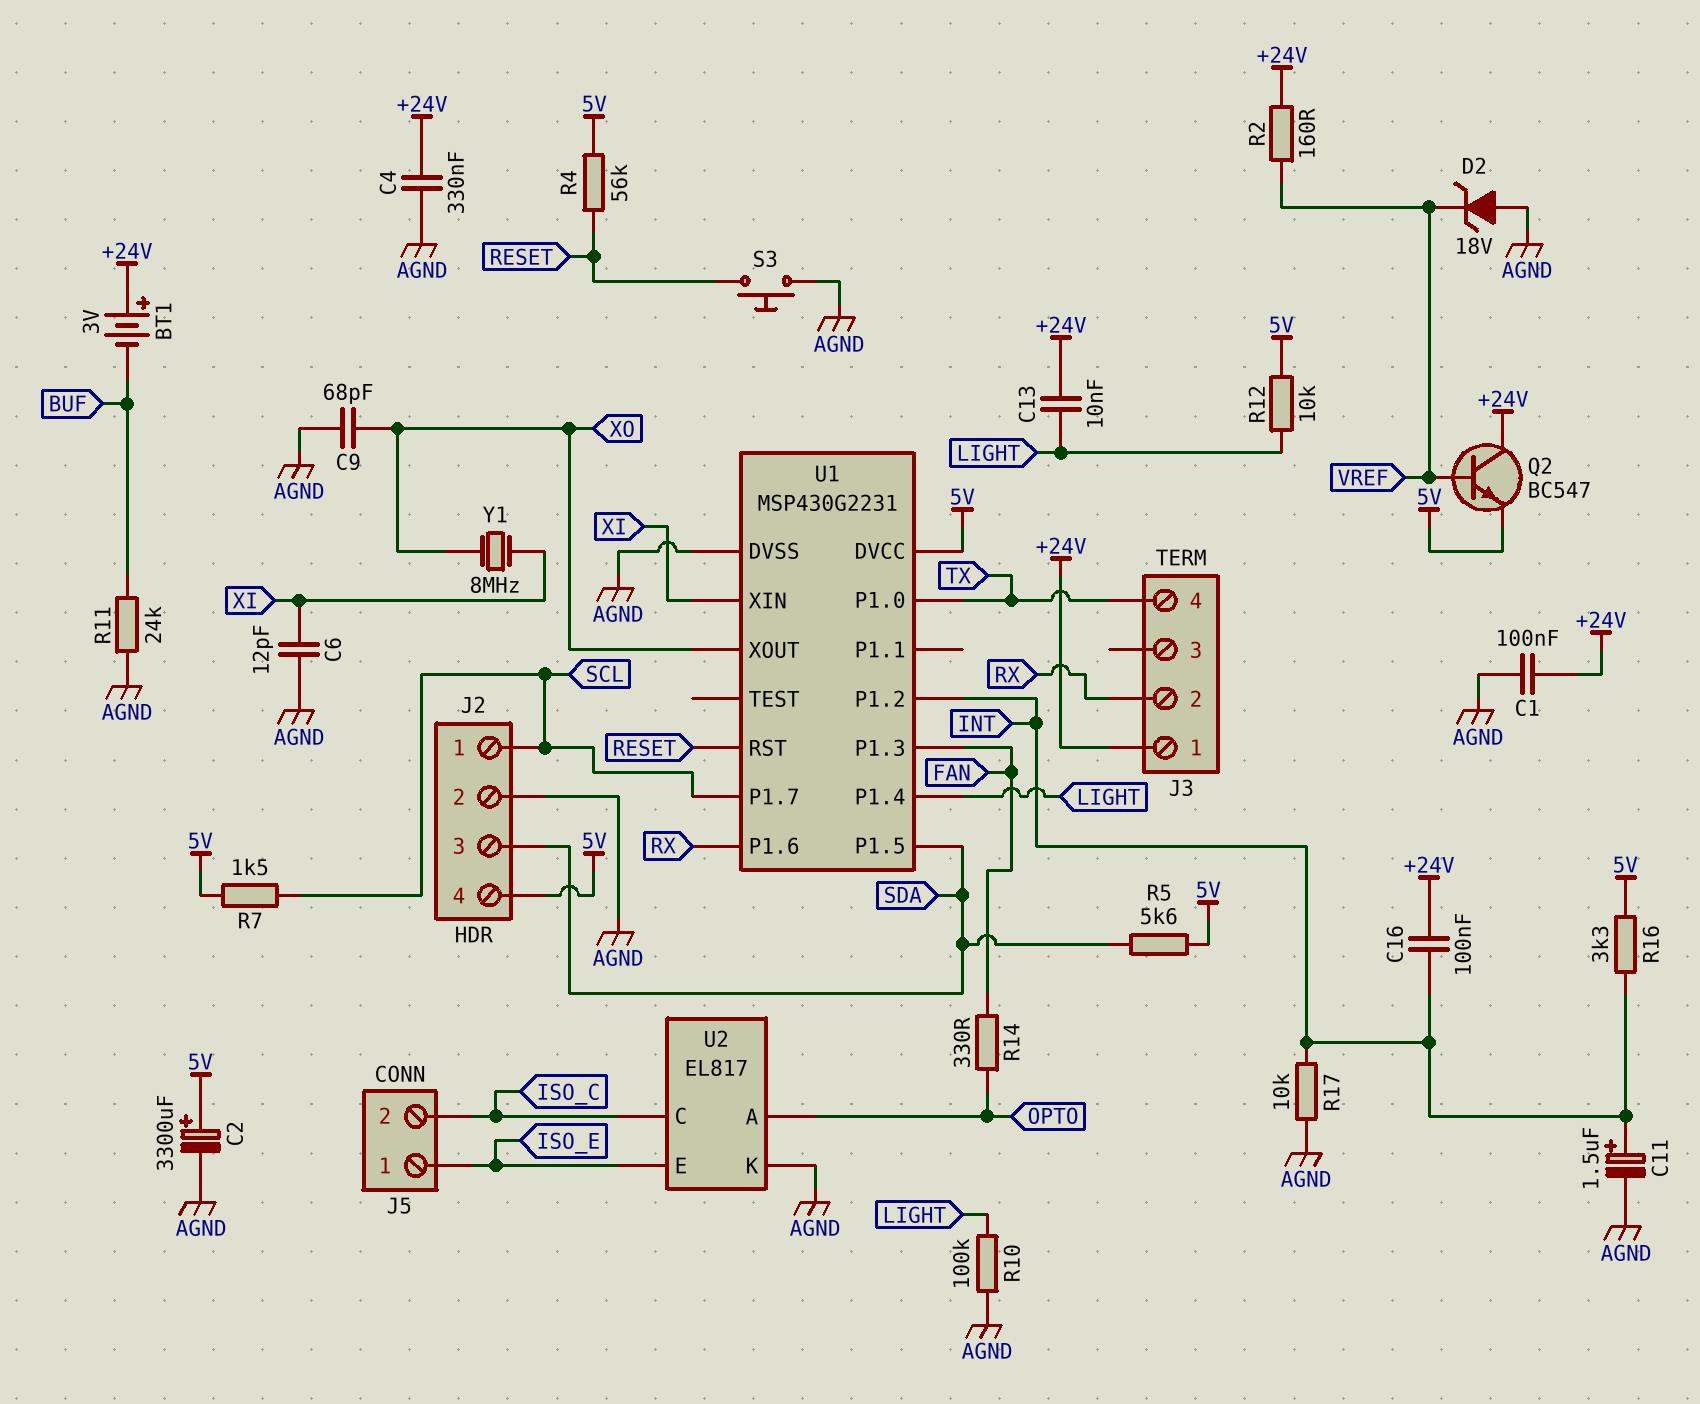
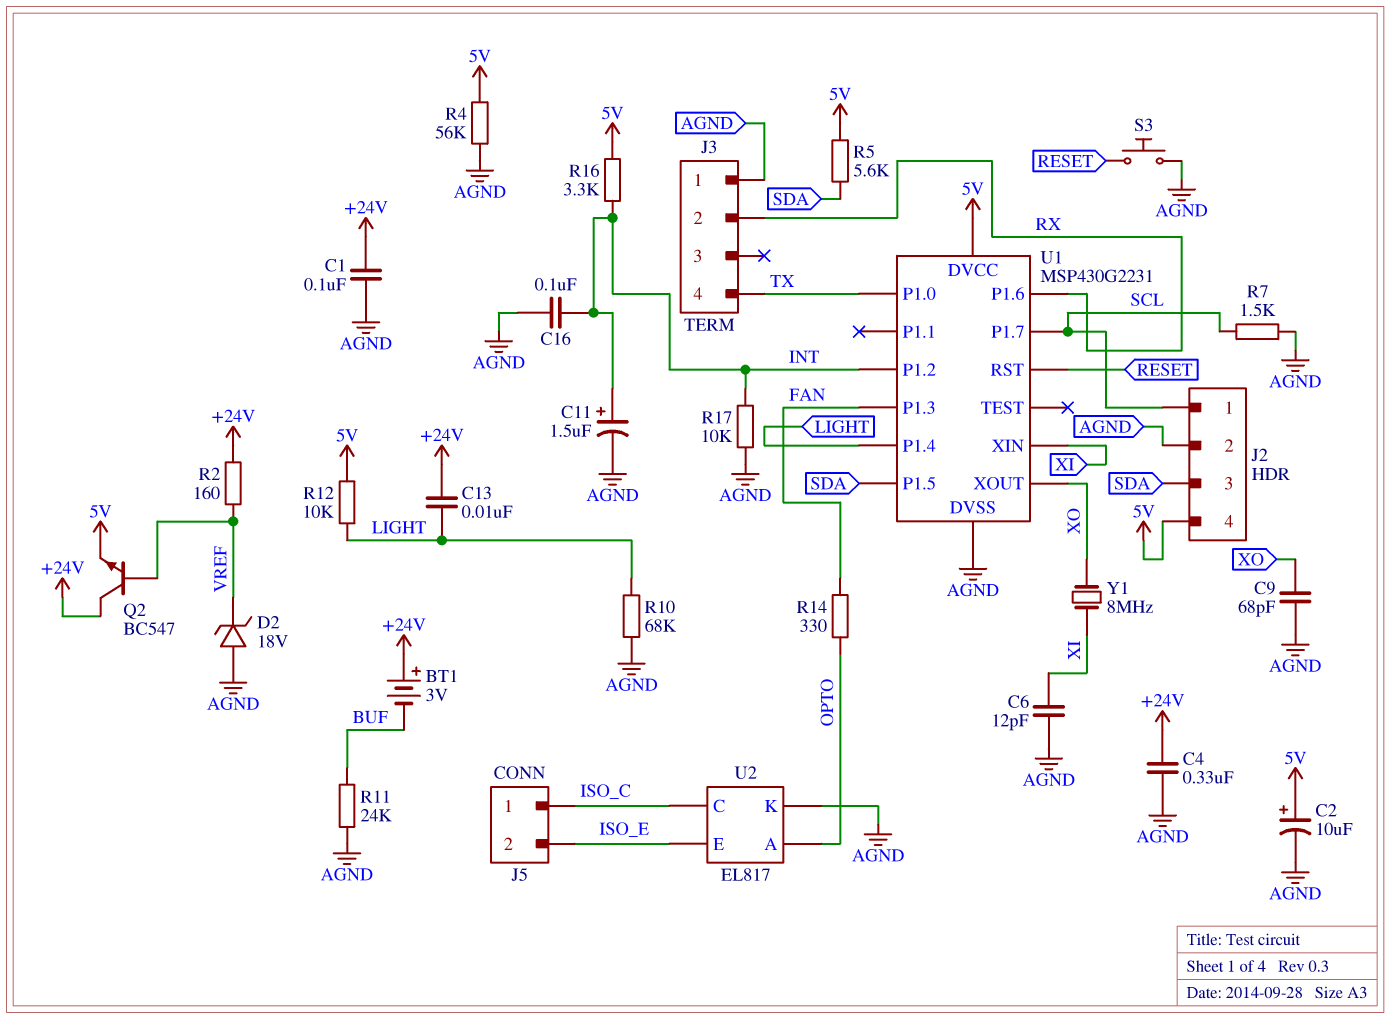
C2: 3300uF (plus 5V, minus AGND) -> 10uF (plus 5V, minus AGND)
C16: 100nF (+24V, INT) -> 100nF (AGND, INT)
J3 pin 1: +24V -> AGND
J5 pin 1: ISO_E -> ISO_C
J5 pin 2: ISO_C -> ISO_E
R4: 56k (5V, RESET) -> 56k (5V, AGND)
R7: 1.5k (5V, SCL) -> 1.5k (AGND, SCL)
R10: 100k (AGND, LIGHT) -> 68k (AGND, LIGHT)

